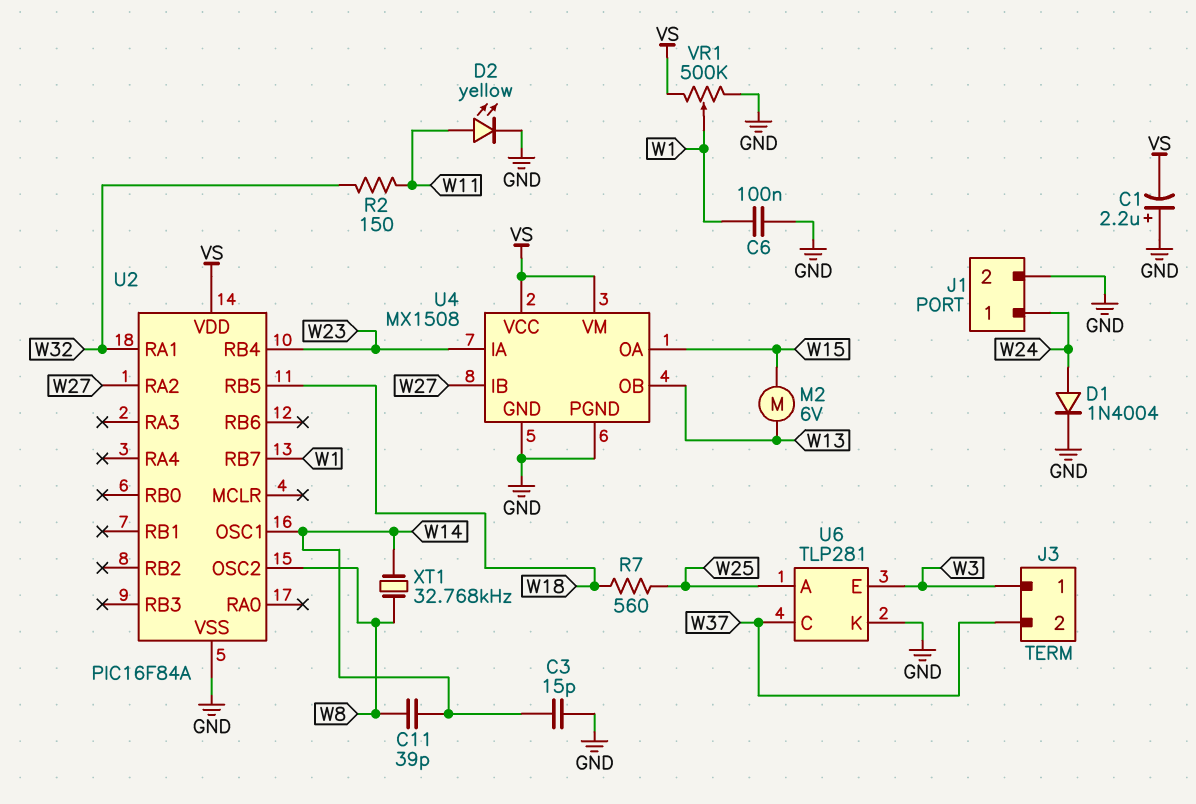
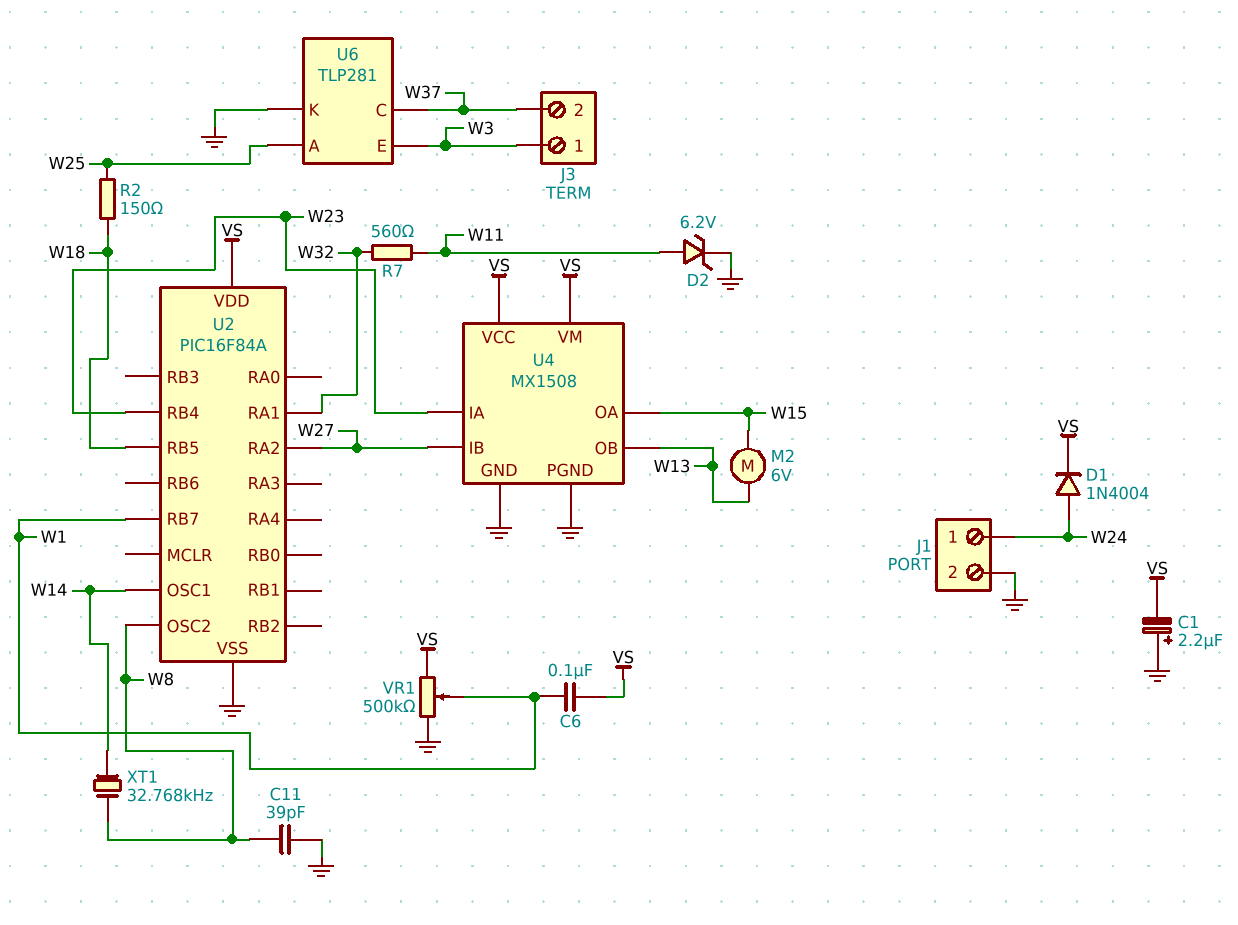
C3: 15pF (GND, W14) -> none
C6: 100nF (GND, W1) -> 100nF (VS, W1)
C11: 39pF (W8, W14) -> 39pF (GND, W8)
D1: diode 1N4004 (A W24, K GND) -> diode 1N4004 (A W24, K VS)
D2: LED yellow (A W11, K GND) -> zener 6.2V (A W11, K GND)
R2: 150 (W11, W32) -> 150 (W18, W25)
R7: 560 (W18, W25) -> 560 (W11, W32)

